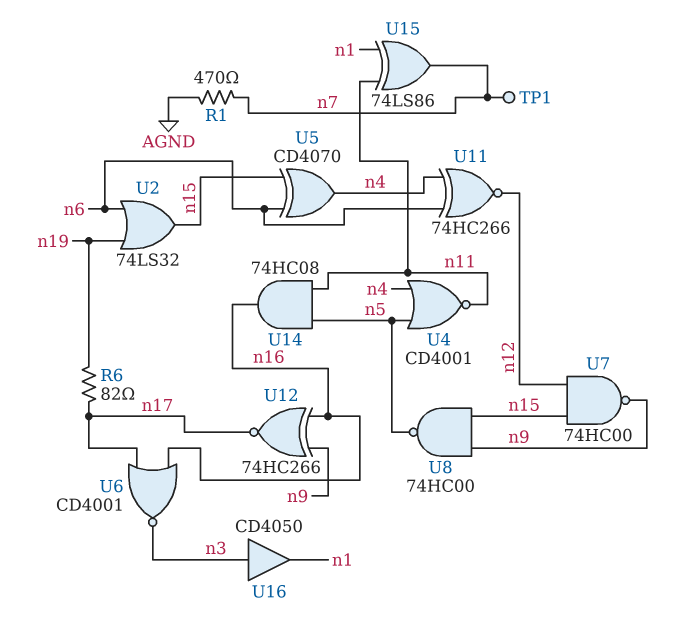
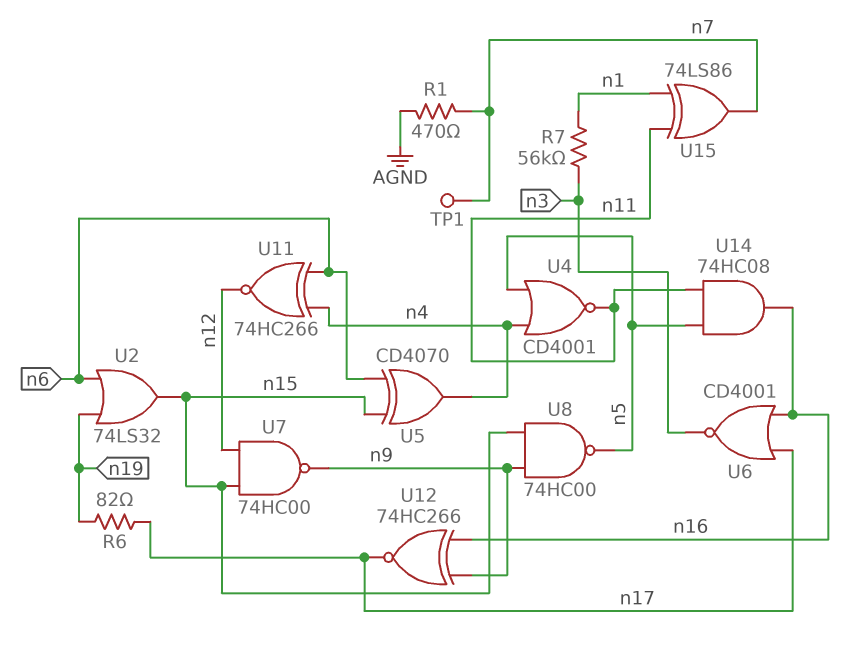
R7: none -> 56k (n1, n3)
U16: buffer CD4050 (in n3, out n1) -> none

